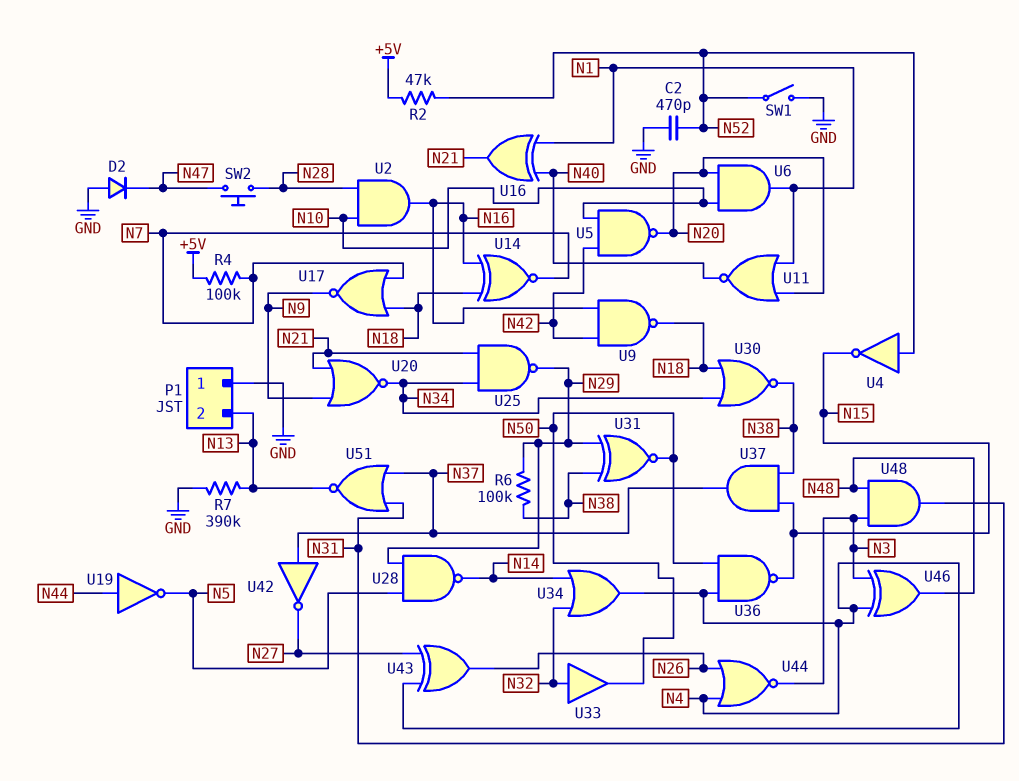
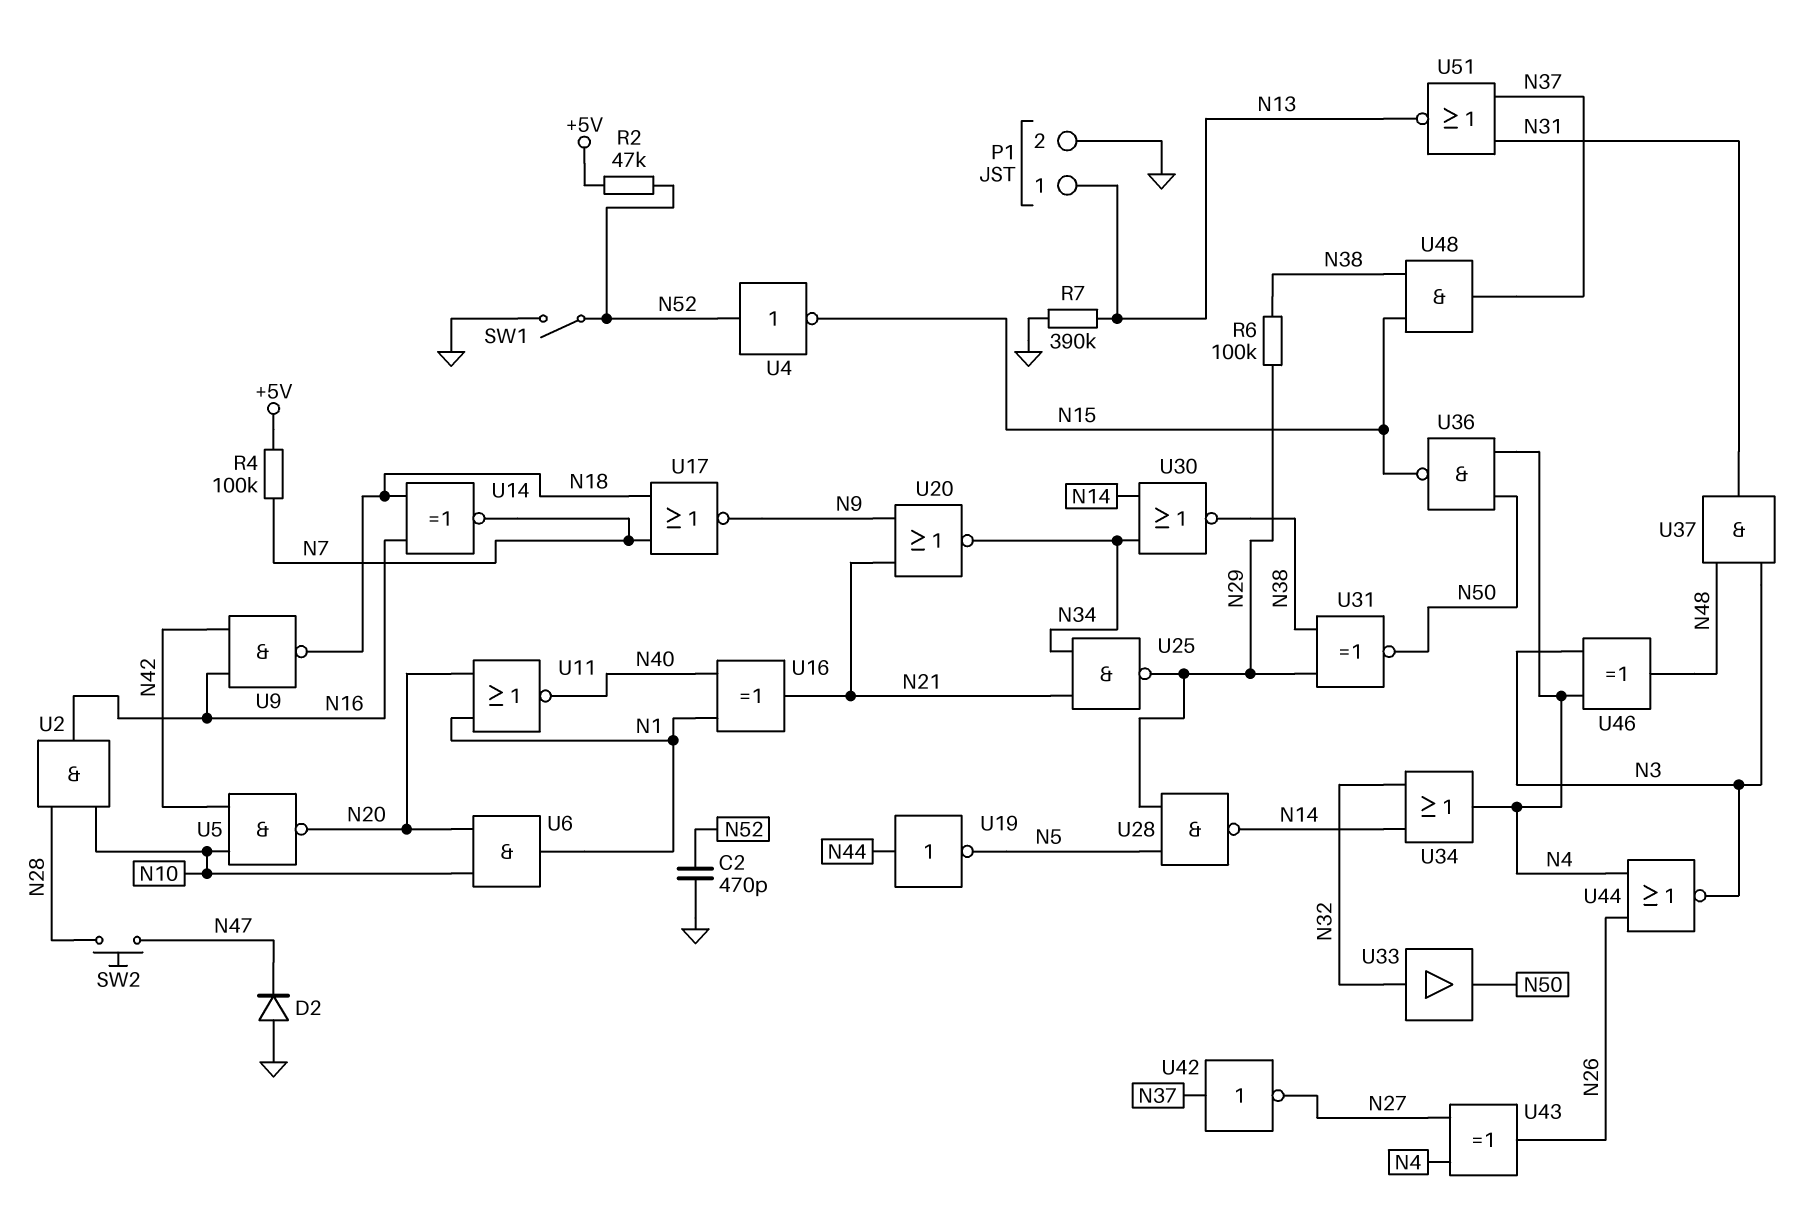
P1 pin 1: GND -> N13
P1 pin 2: N13 -> GND
U30: NOR (in N18, in N34, out N38) -> NOR (in N14, in N34, out N38)
U37: AND (in N15, in N38, out N37) -> AND (in N3, in N48, out N31)
U48: AND (in N3, in N48, out N31) -> AND (in N15, in N38, out N37)

